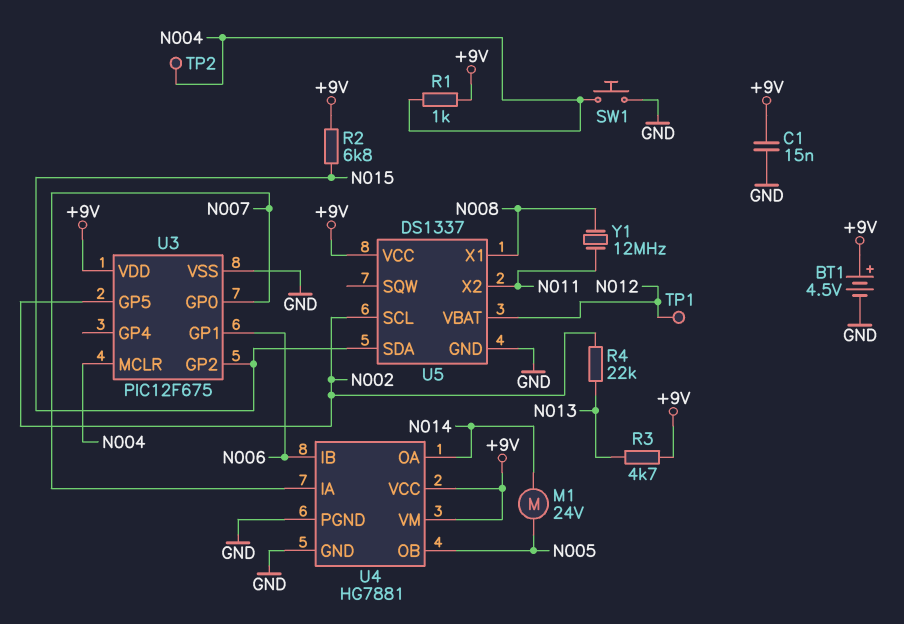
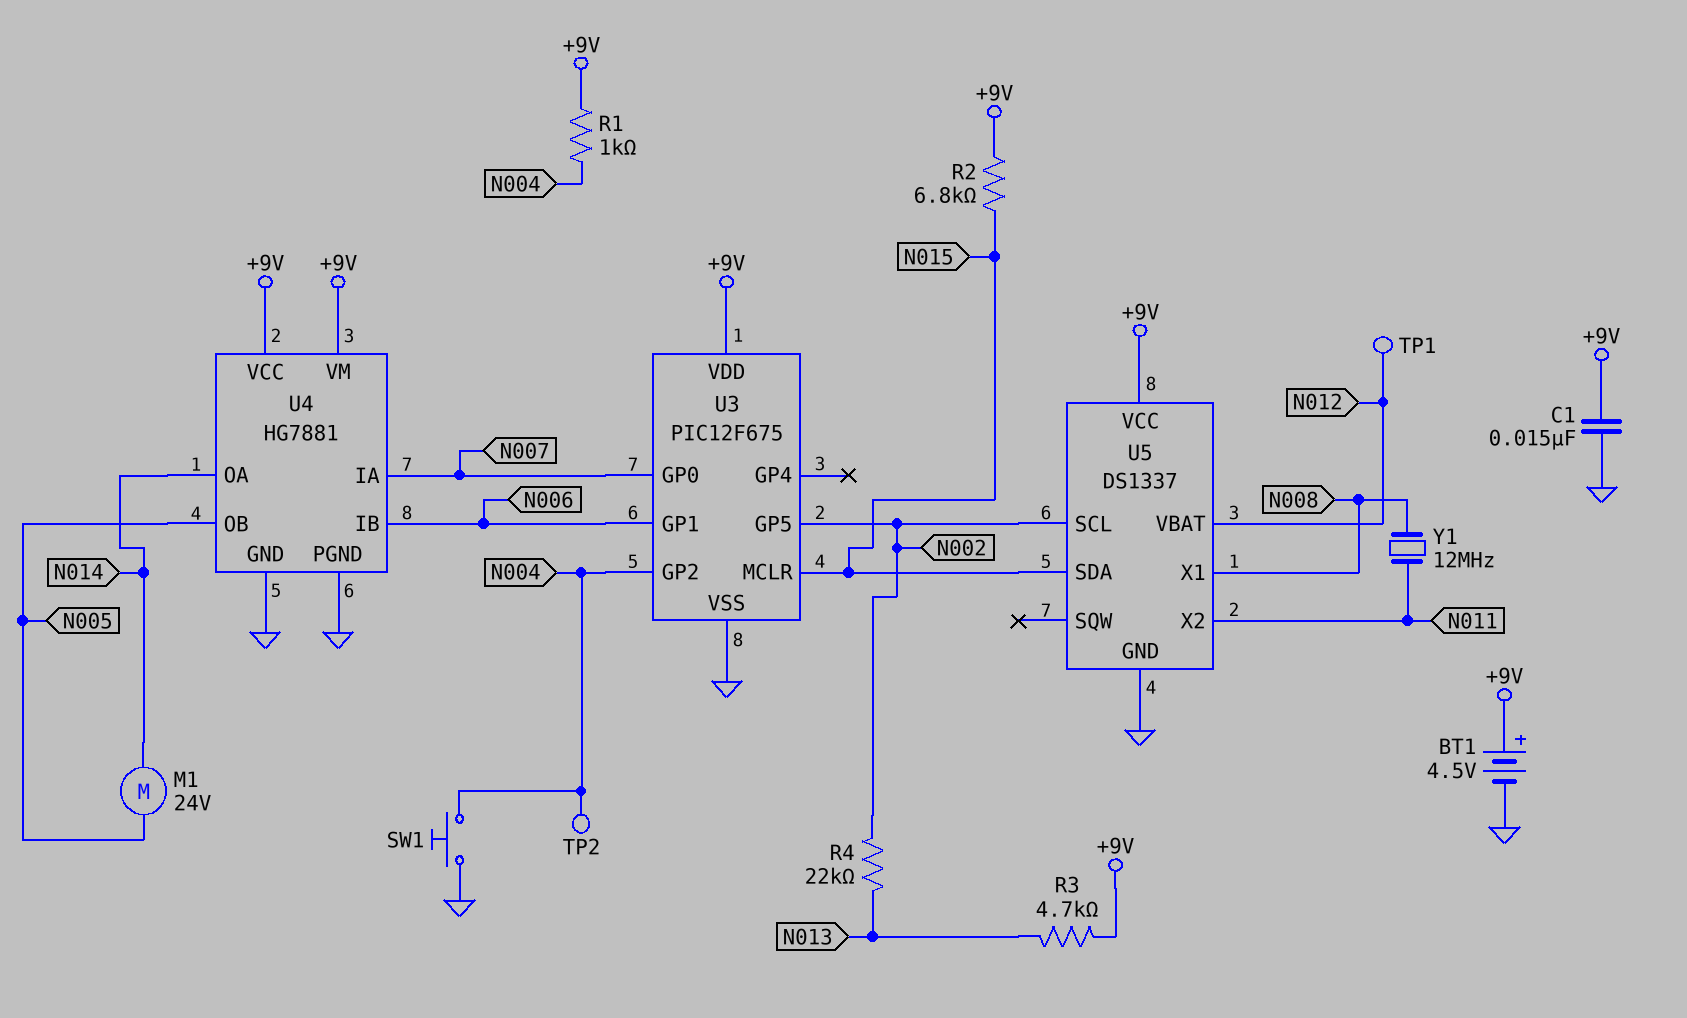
U3 pin GP2: N015 -> N004
U3 pin MCLR: N004 -> N015

